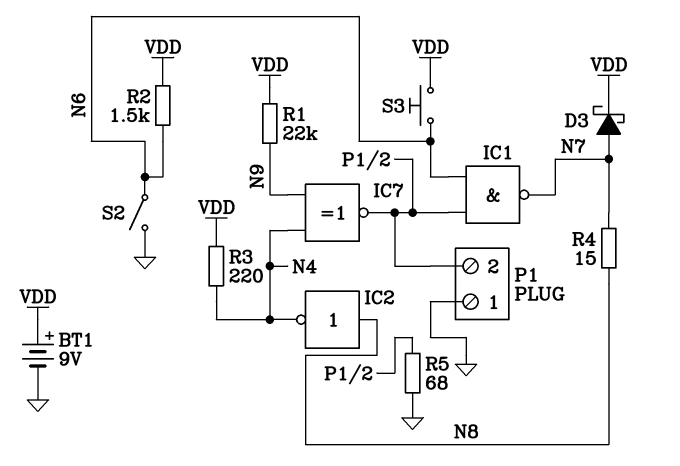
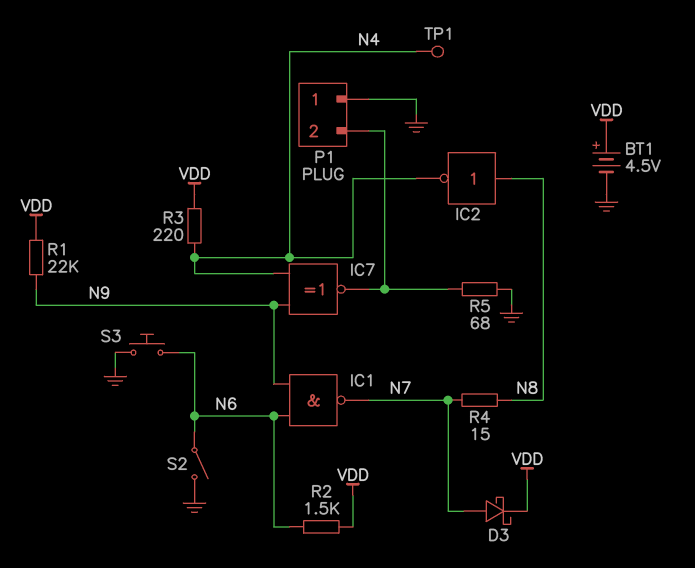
BT1: 9V (plus VDD, minus GND) -> 4.5V (plus VDD, minus GND)
IC1: NAND (in N6, in P1/2, out N7) -> NAND (in N6, in N9, out N7)
S3: button (N6, VDD) -> button (GND, N6)
TP1: none -> test point (N4)

